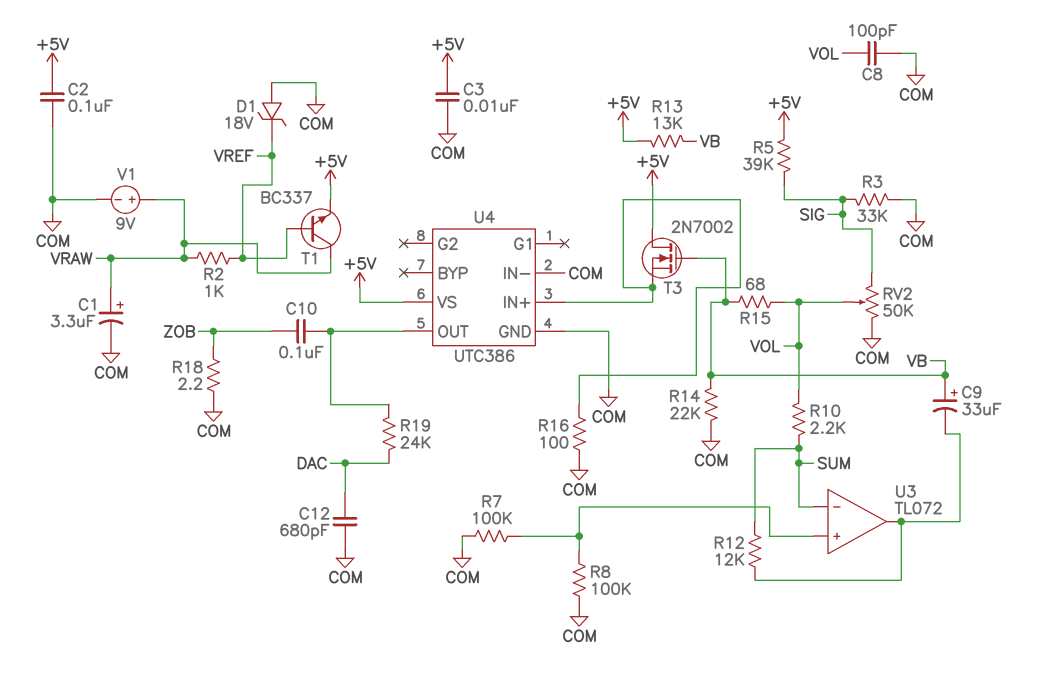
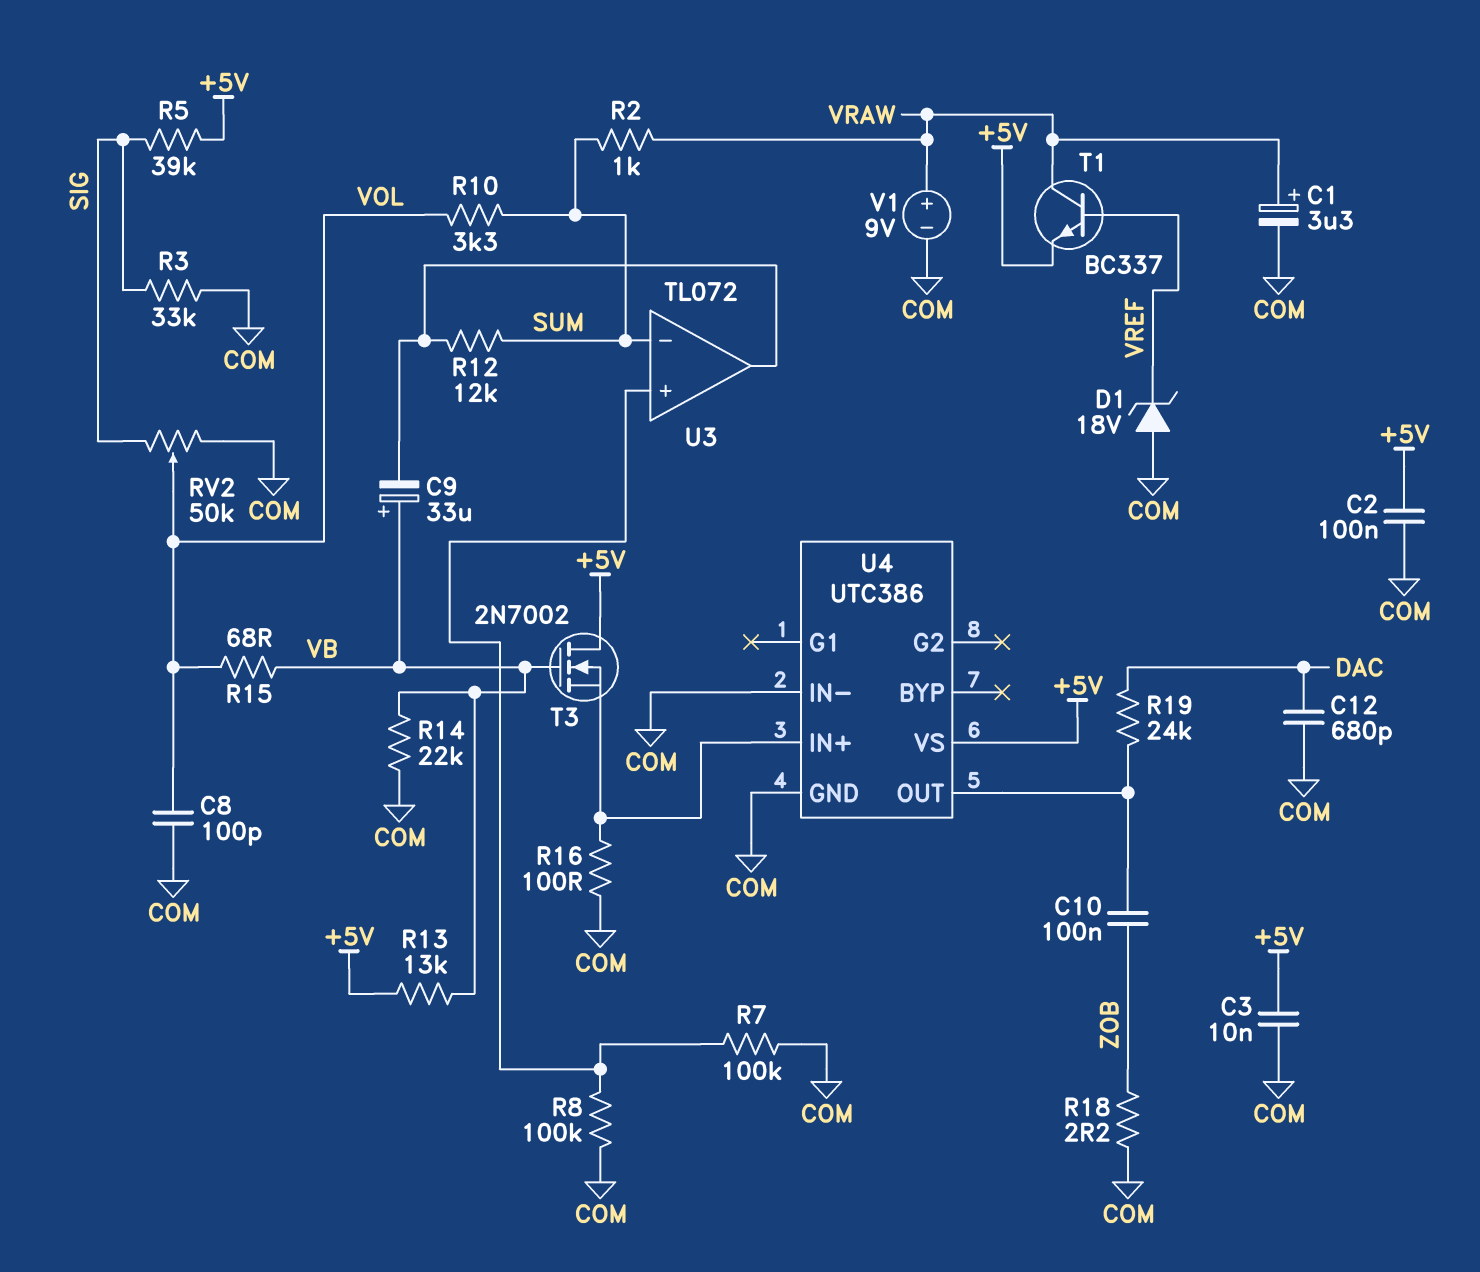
R2: 1k (VRAW, VREF) -> 1k (SUM, VRAW)
R10: 2.2k (SUM, VOL) -> 3.3k (SUM, VOL)

